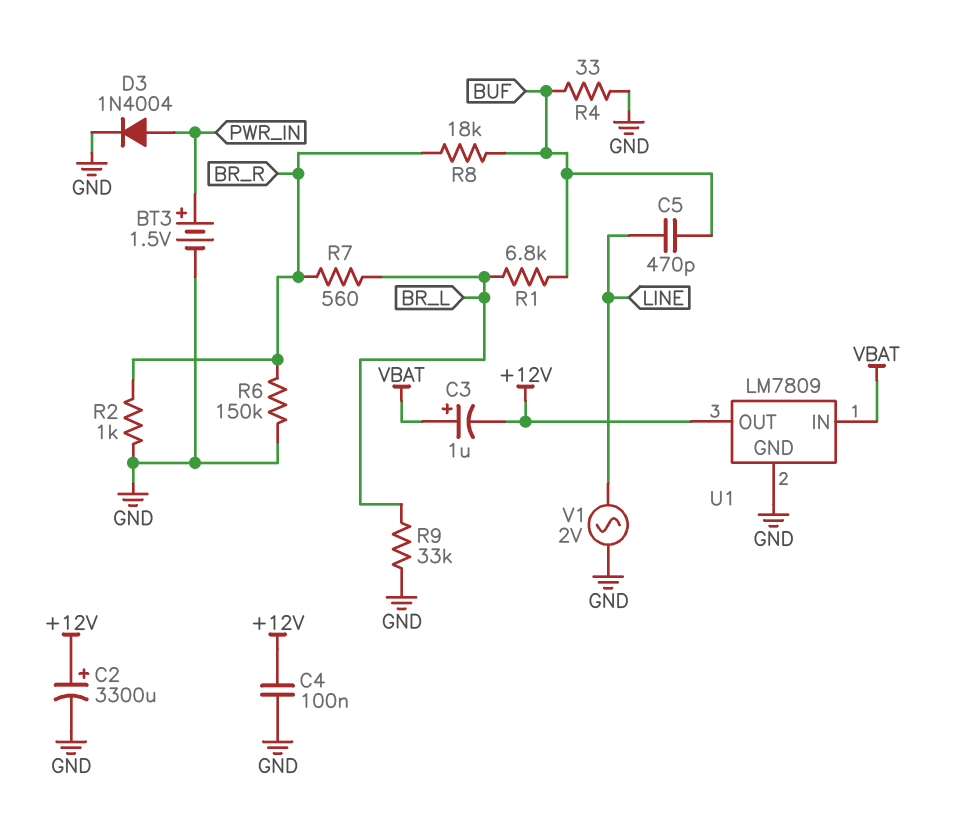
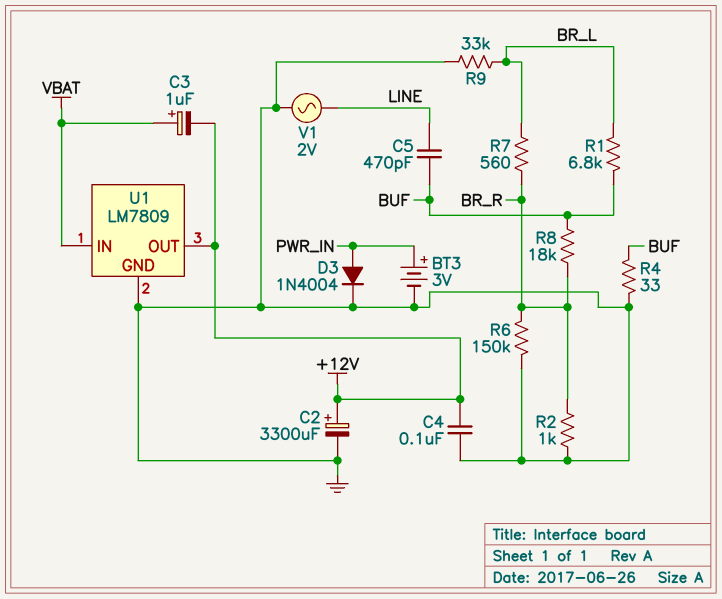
BT3: 1.5V (plus PWR_IN, minus GND) -> 3V (plus PWR_IN, minus GND)

